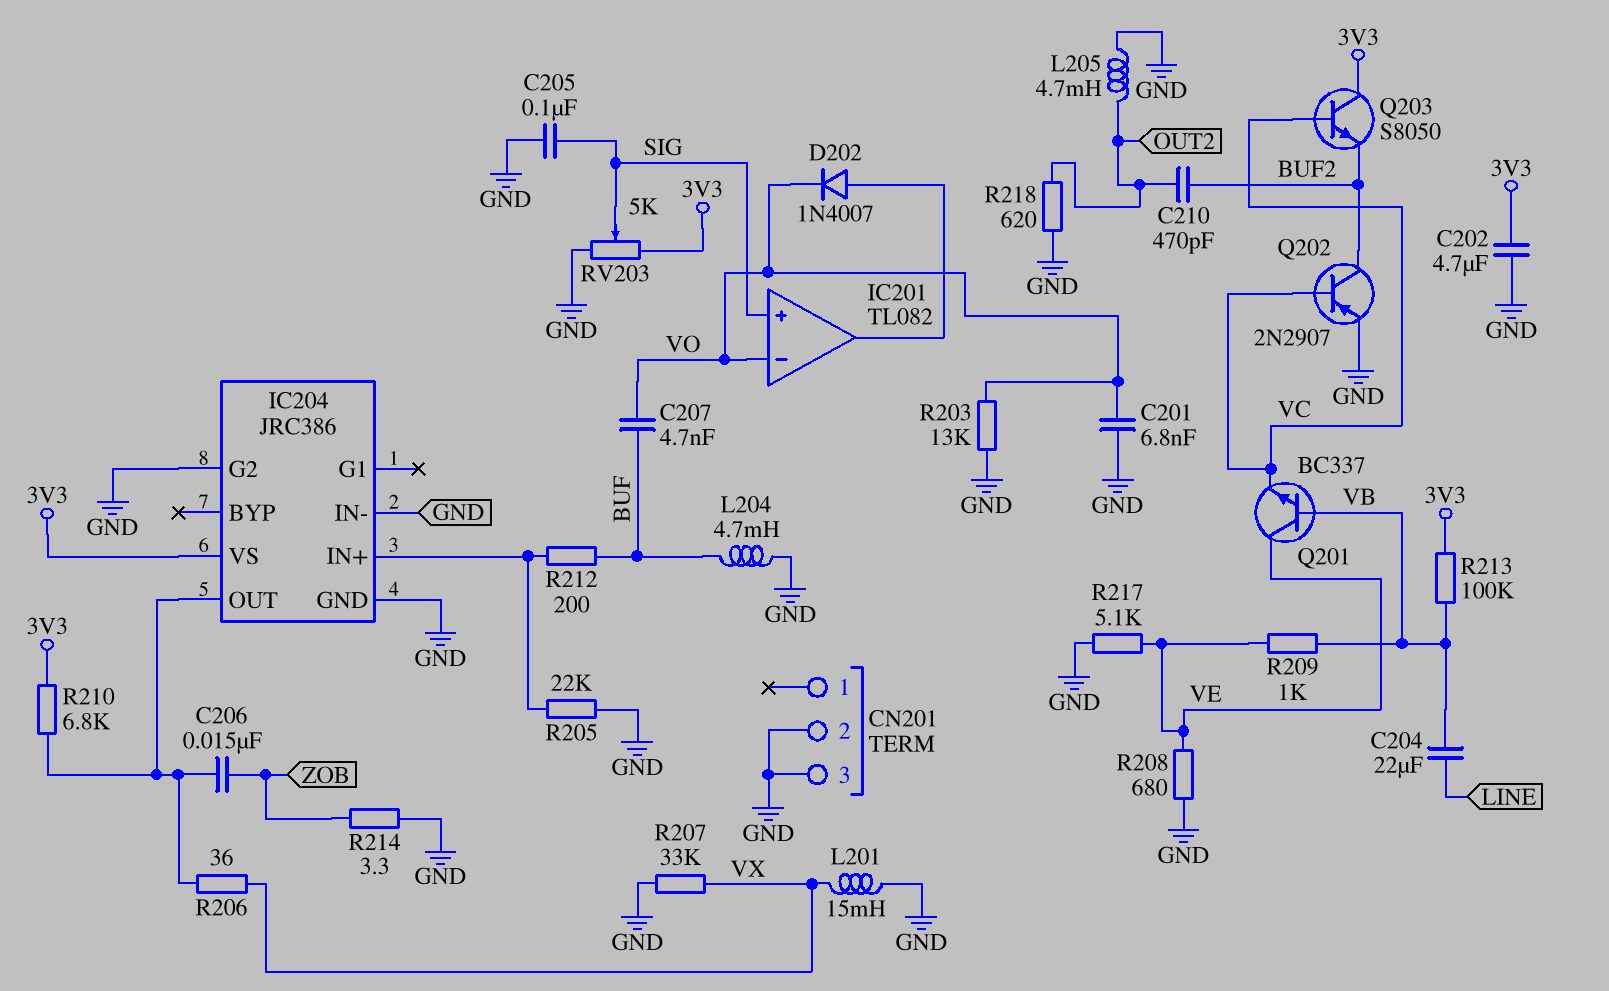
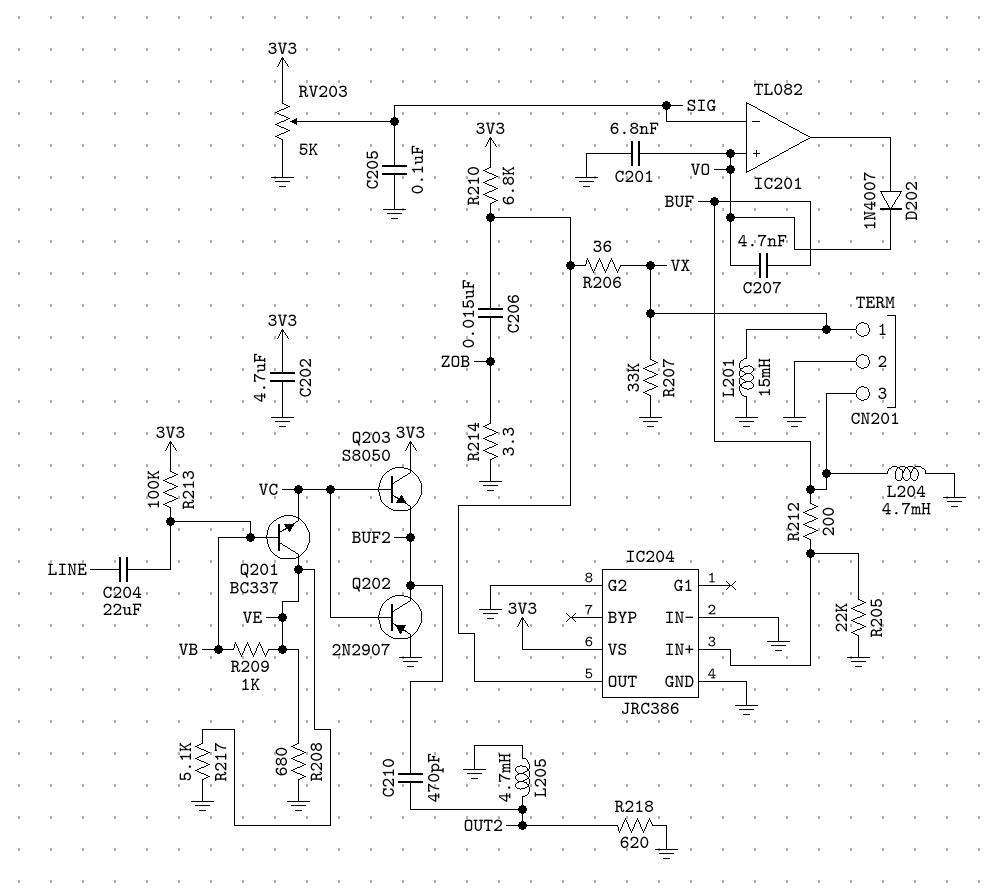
CN201 pin 1: none -> VX
CN201 pin 3: GND -> BUF
IC201 pin in+: SIG -> VO
IC201 pin in-: VO -> SIG
R203: 13k (GND, VO) -> none

